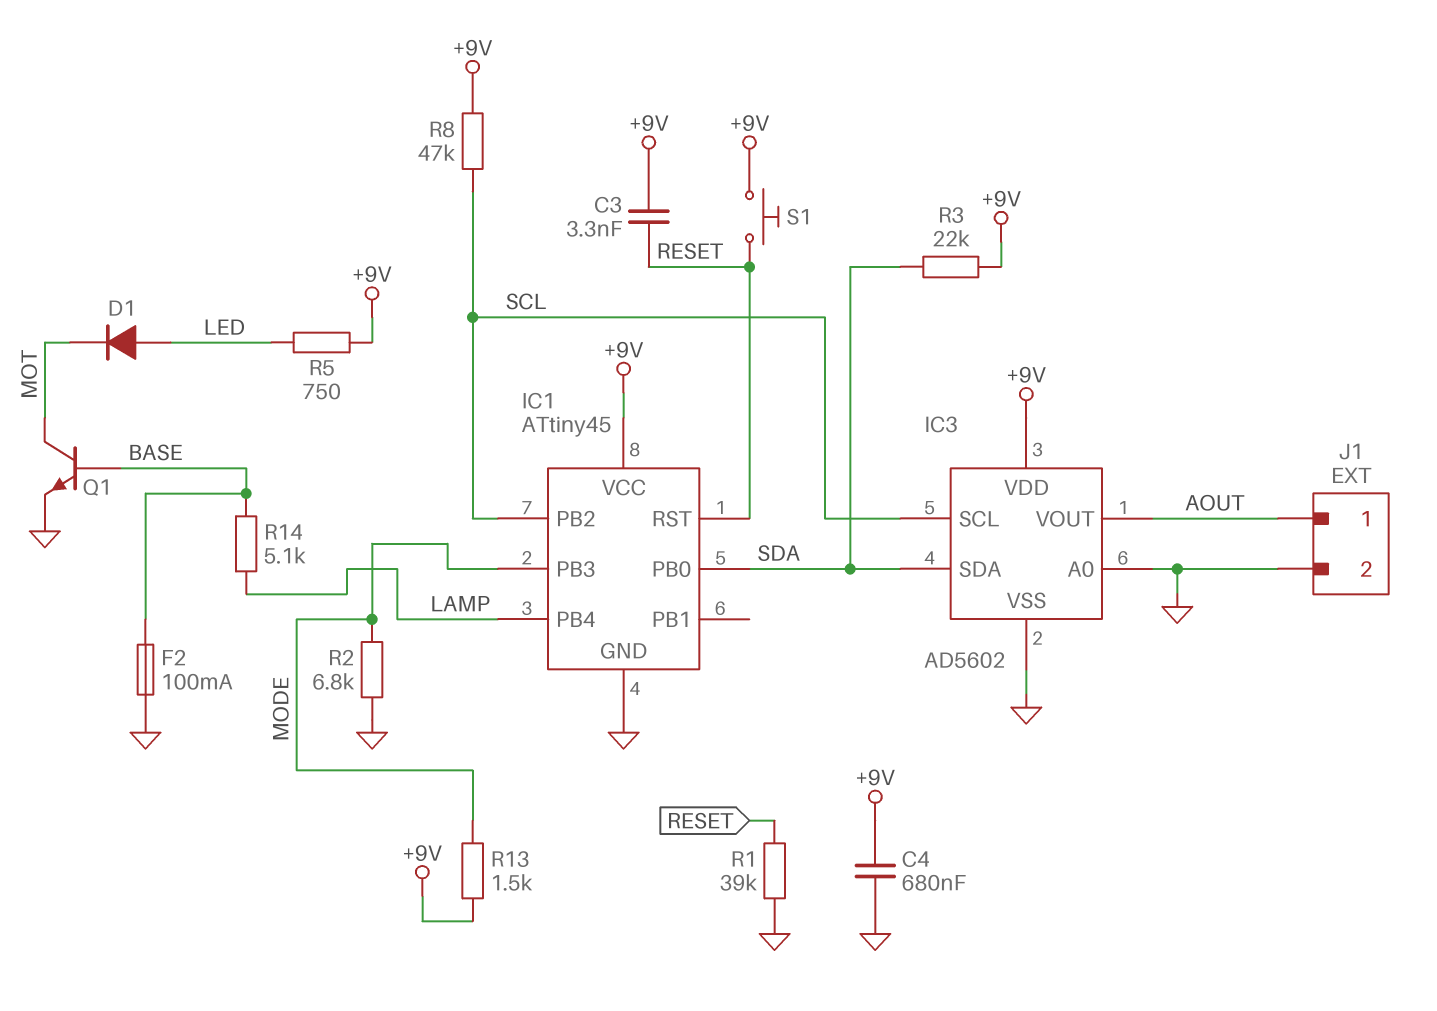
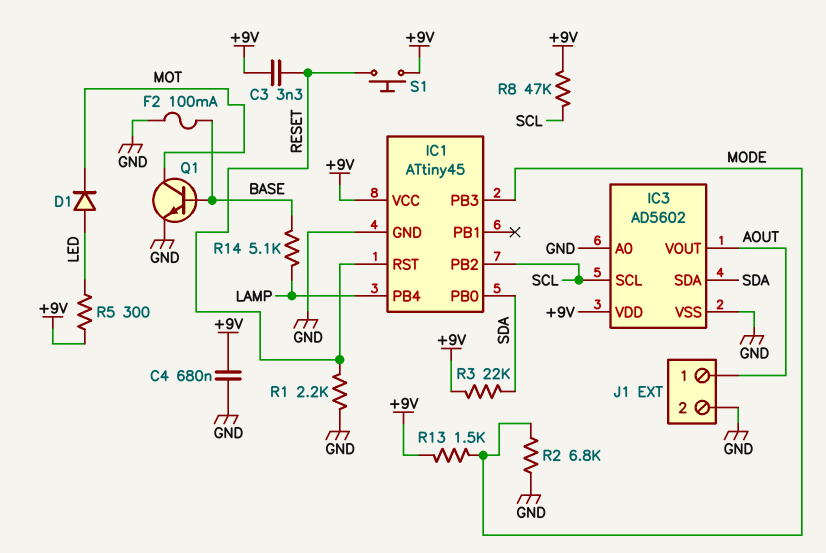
R1: 39k (GND, RESET) -> 2.2k (GND, RESET)
R5: 750 (+9V, LED) -> 300 (+9V, LED)

